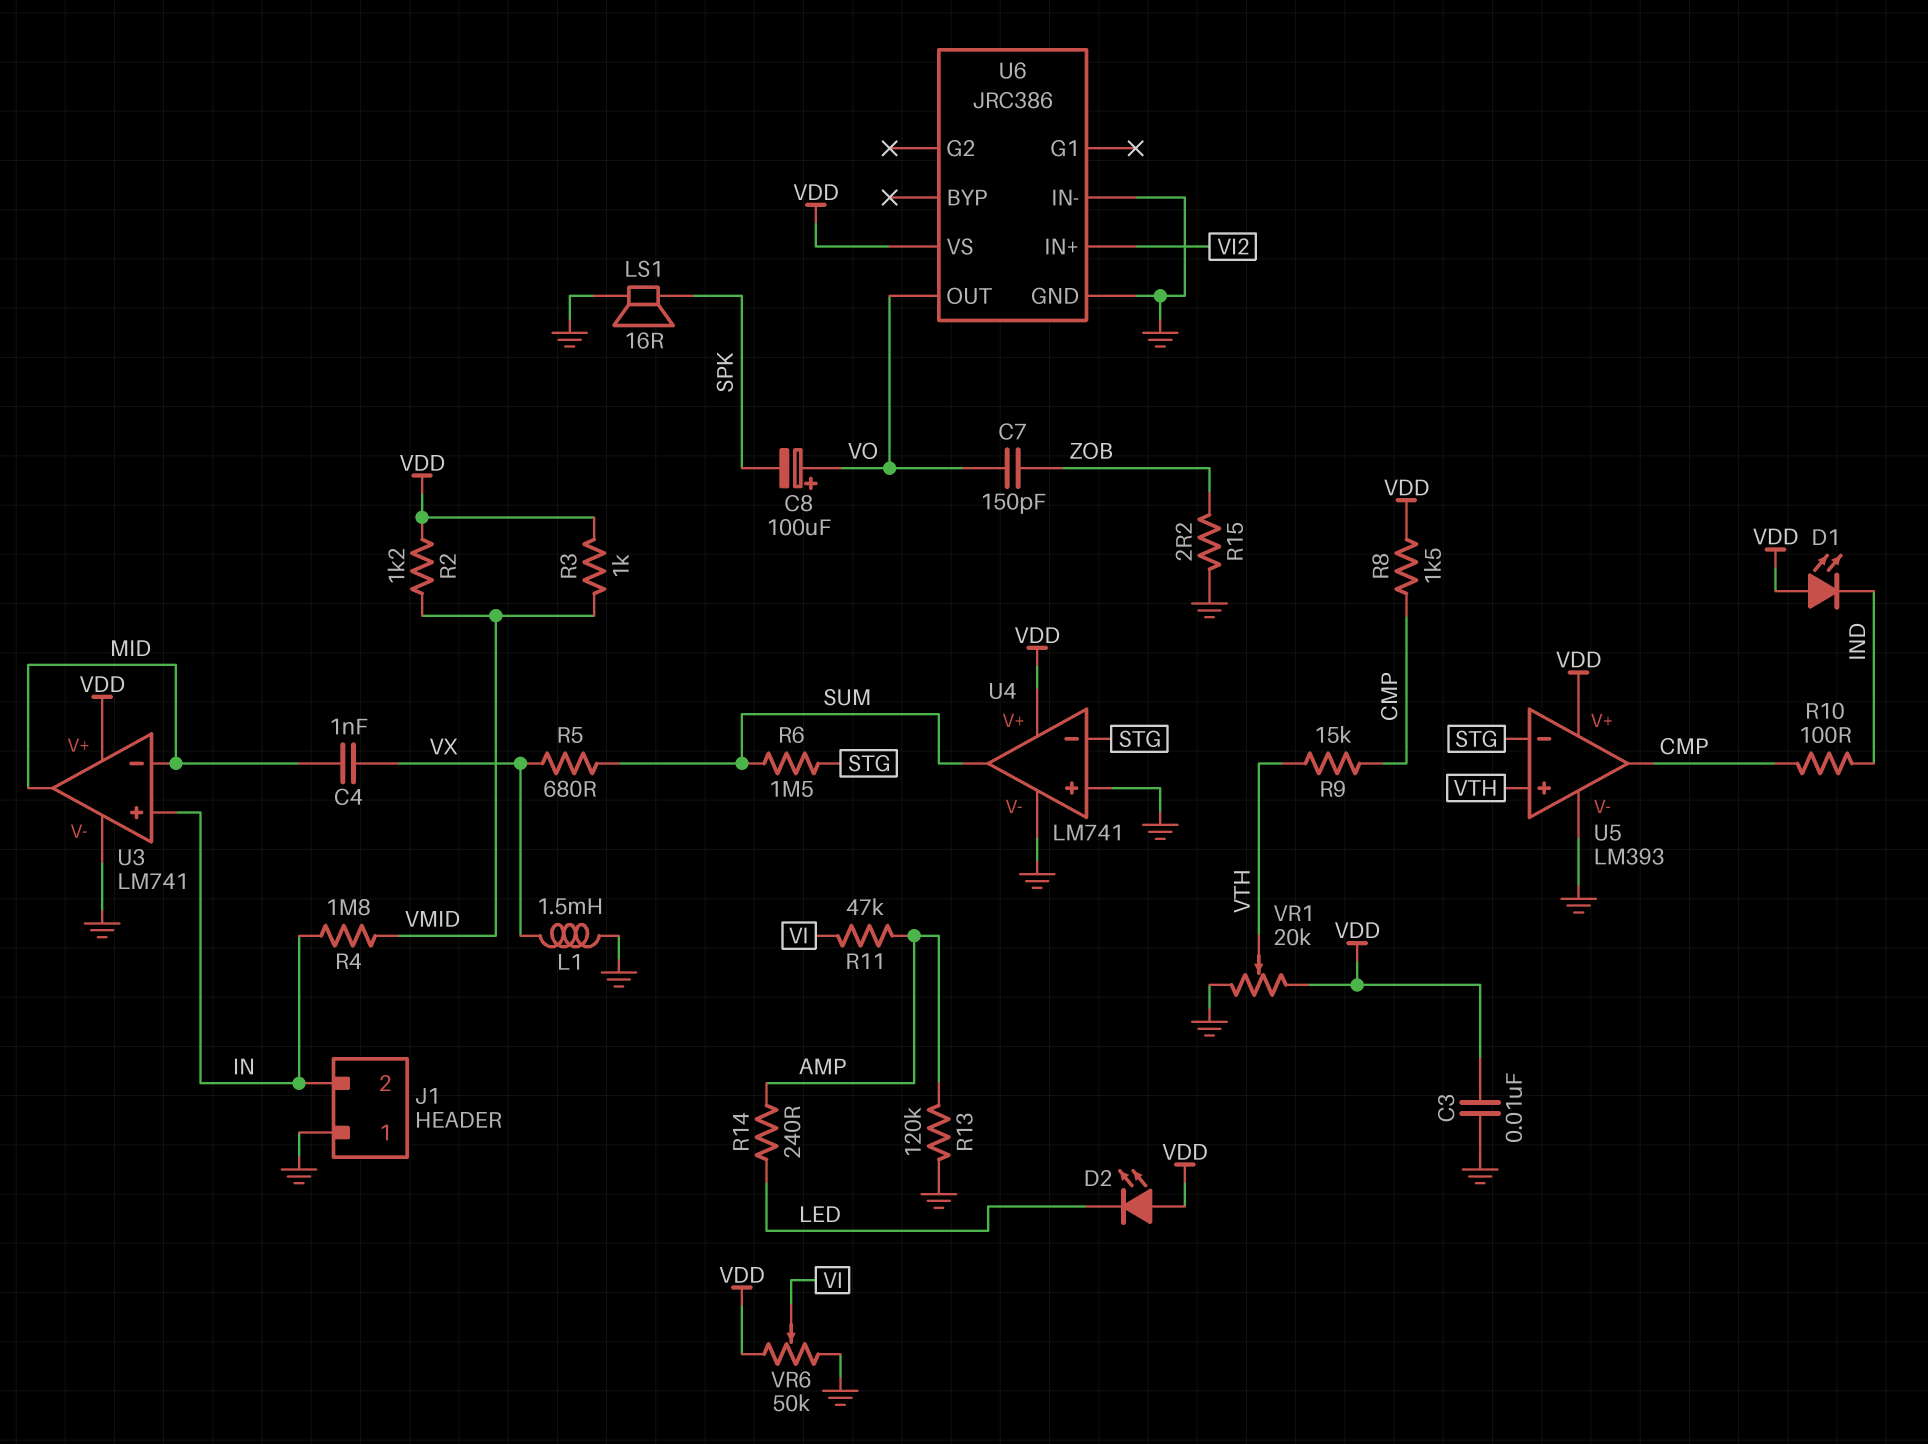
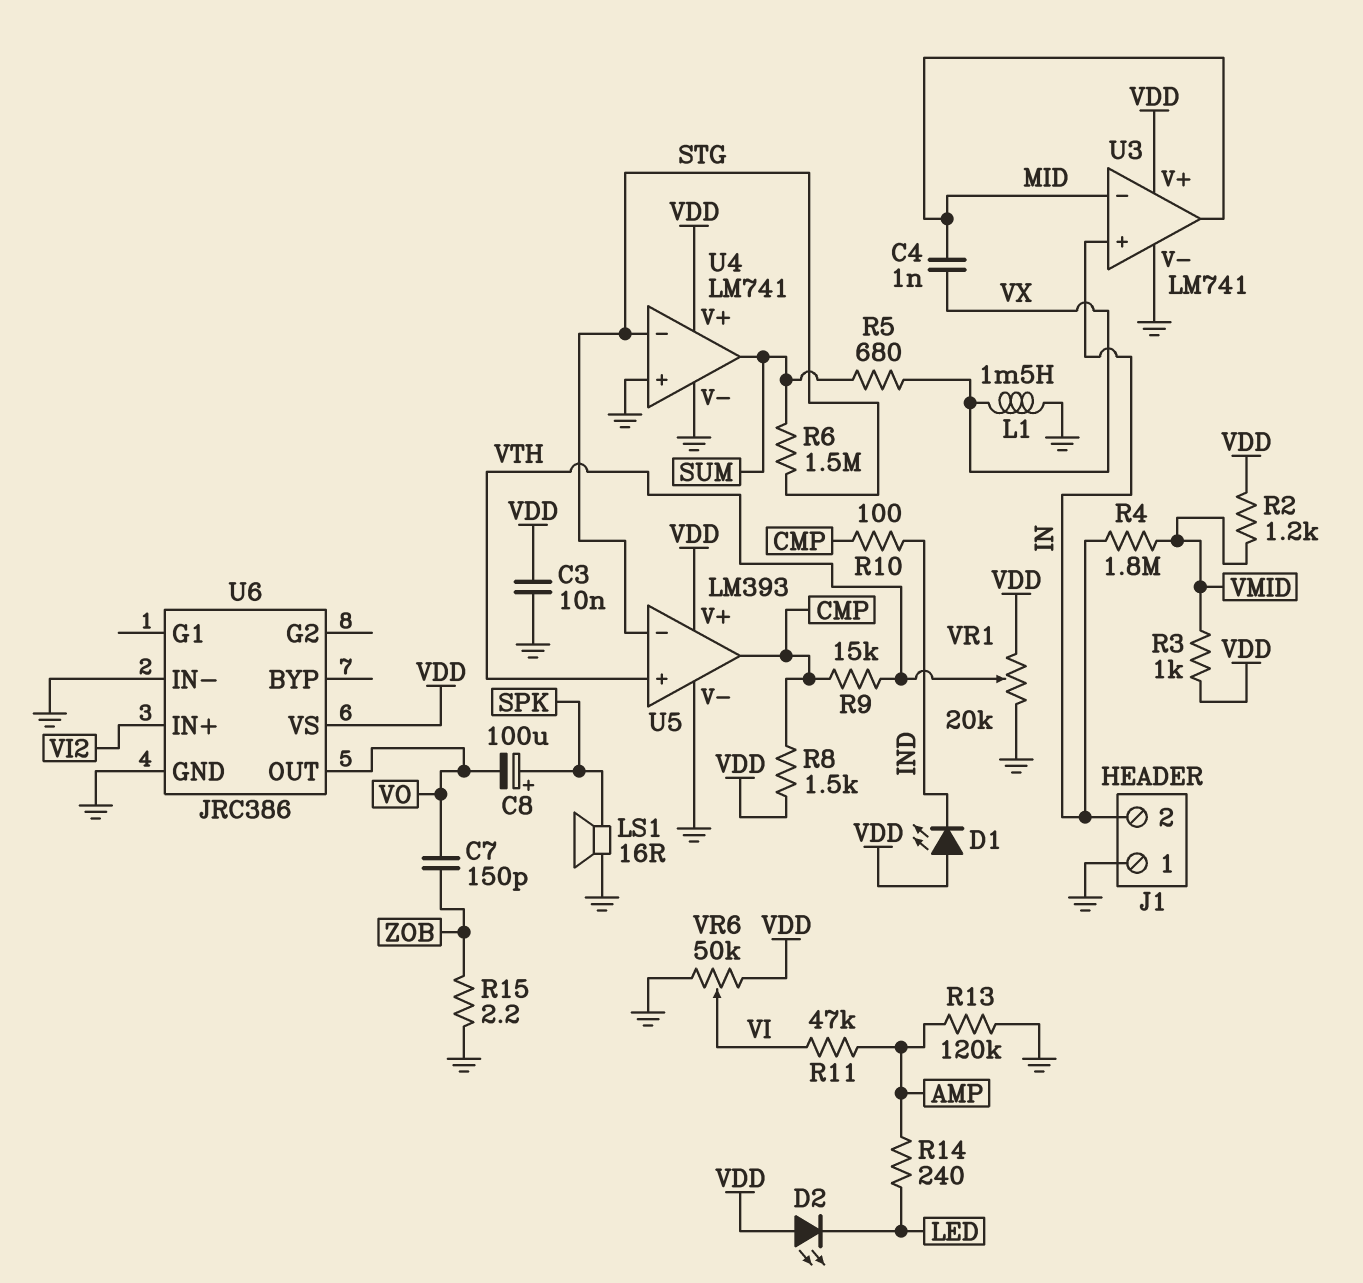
C8: 100uF (plus VO, minus SPK) -> 100uF (plus SPK, minus VO)

